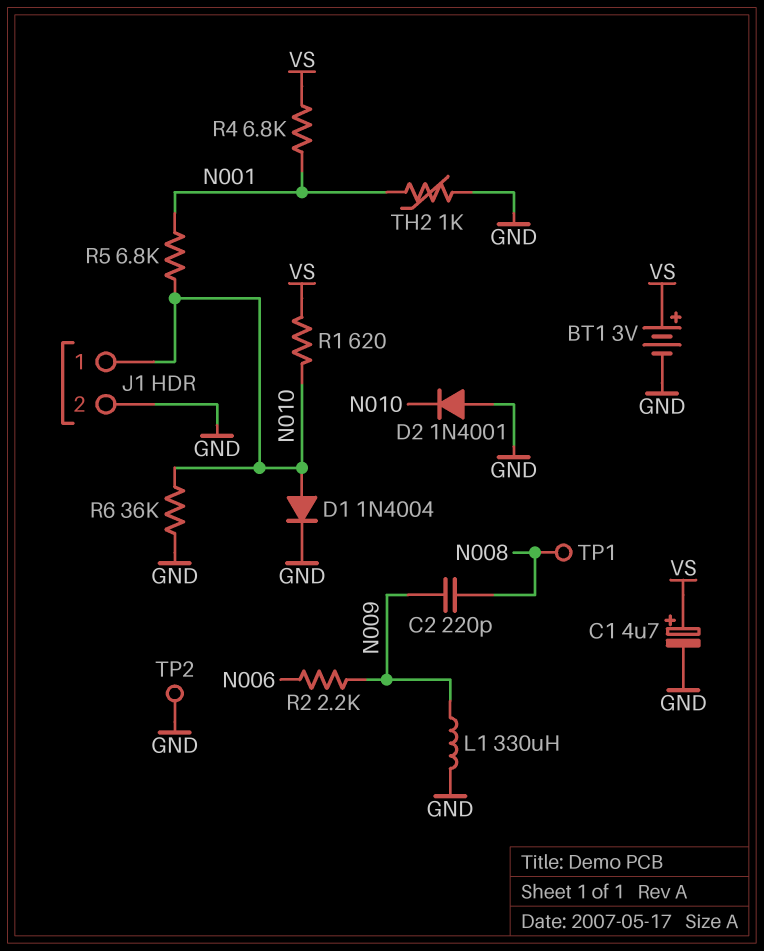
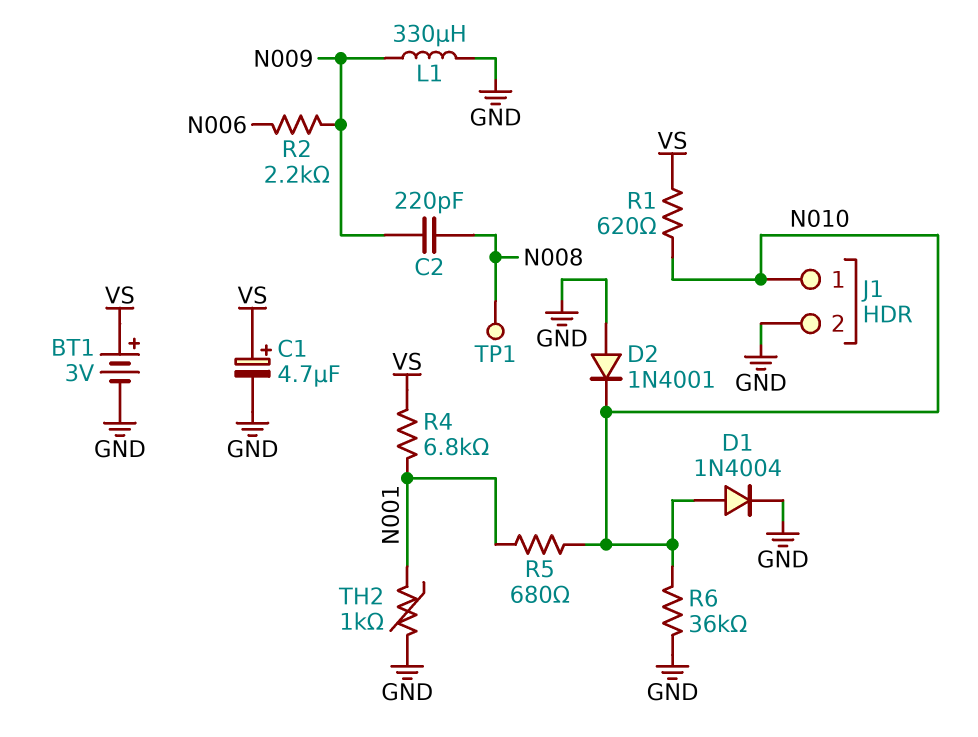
R5: 6.8k (N001, N010) -> 680 (N001, N010)
TP2: test point (GND) -> none

